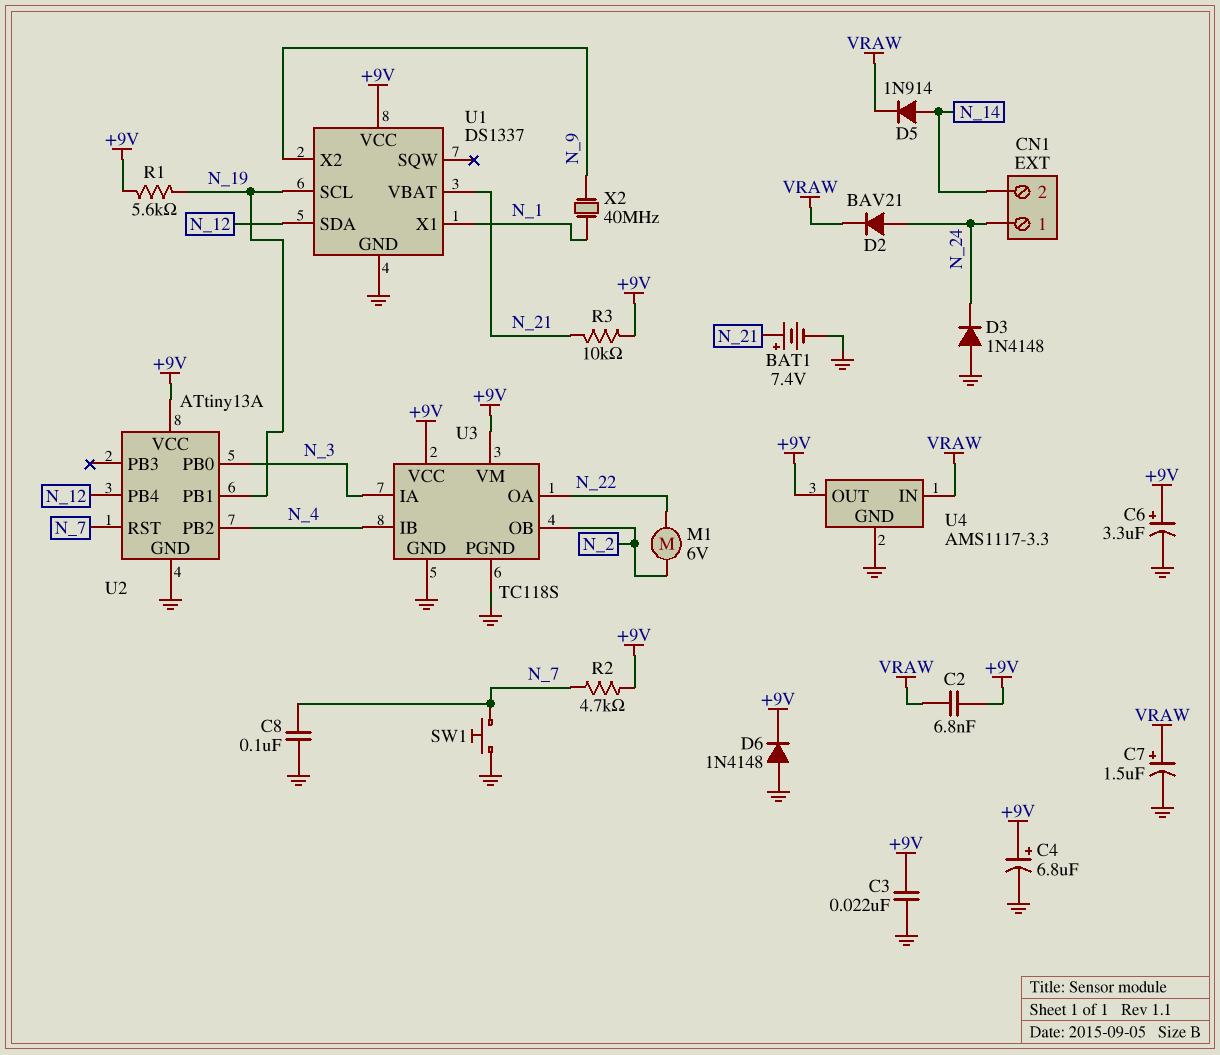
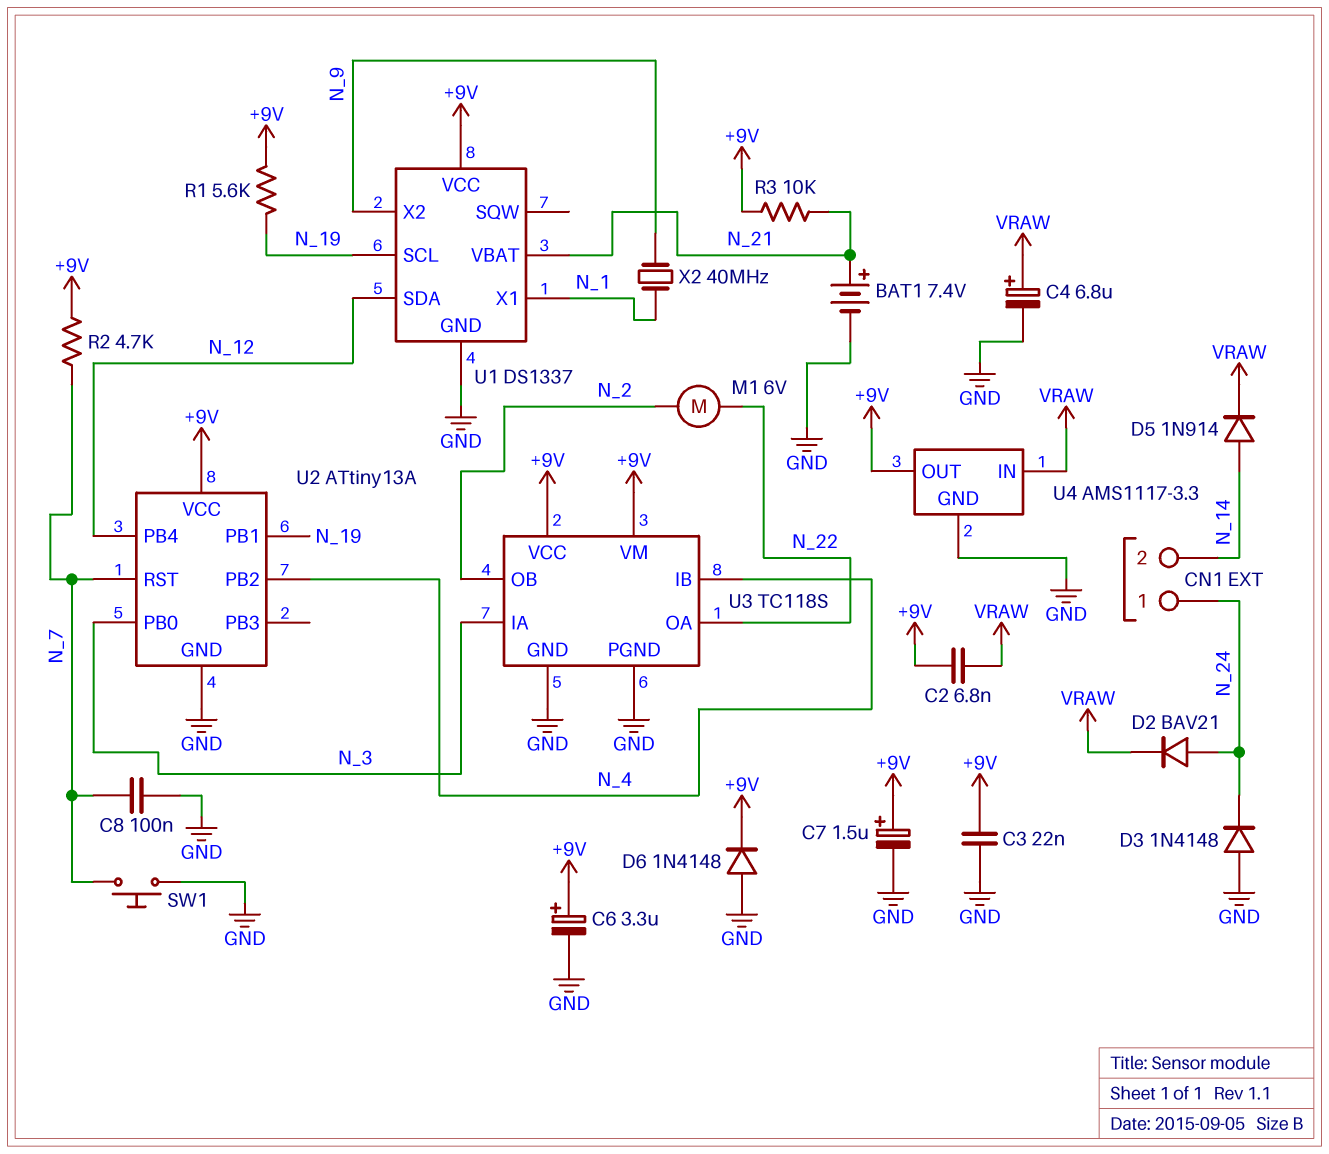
C4: 6.8uF (plus +9V, minus GND) -> 6.8uF (plus VRAW, minus GND)
C7: 1.5uF (plus VRAW, minus GND) -> 1.5uF (plus +9V, minus GND)

